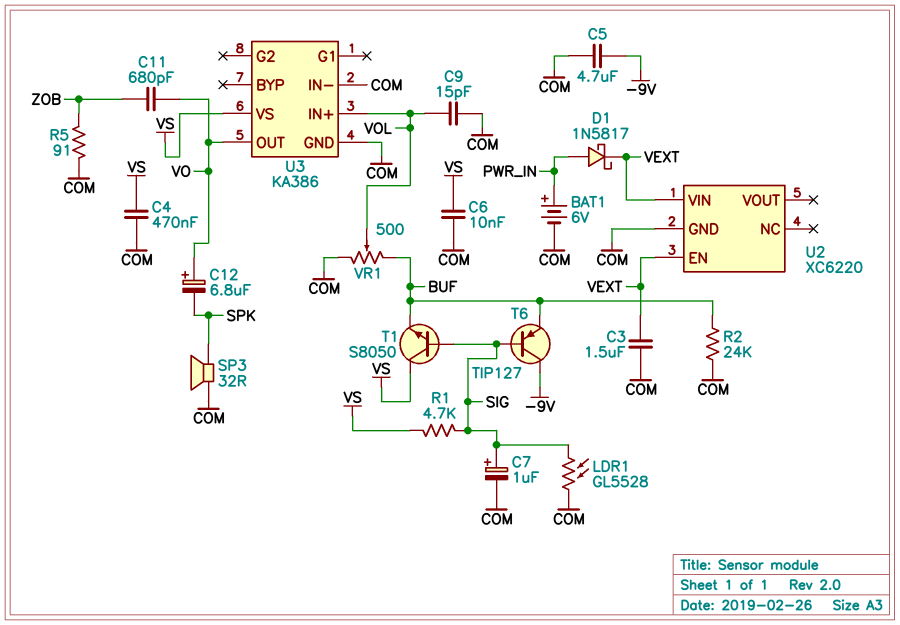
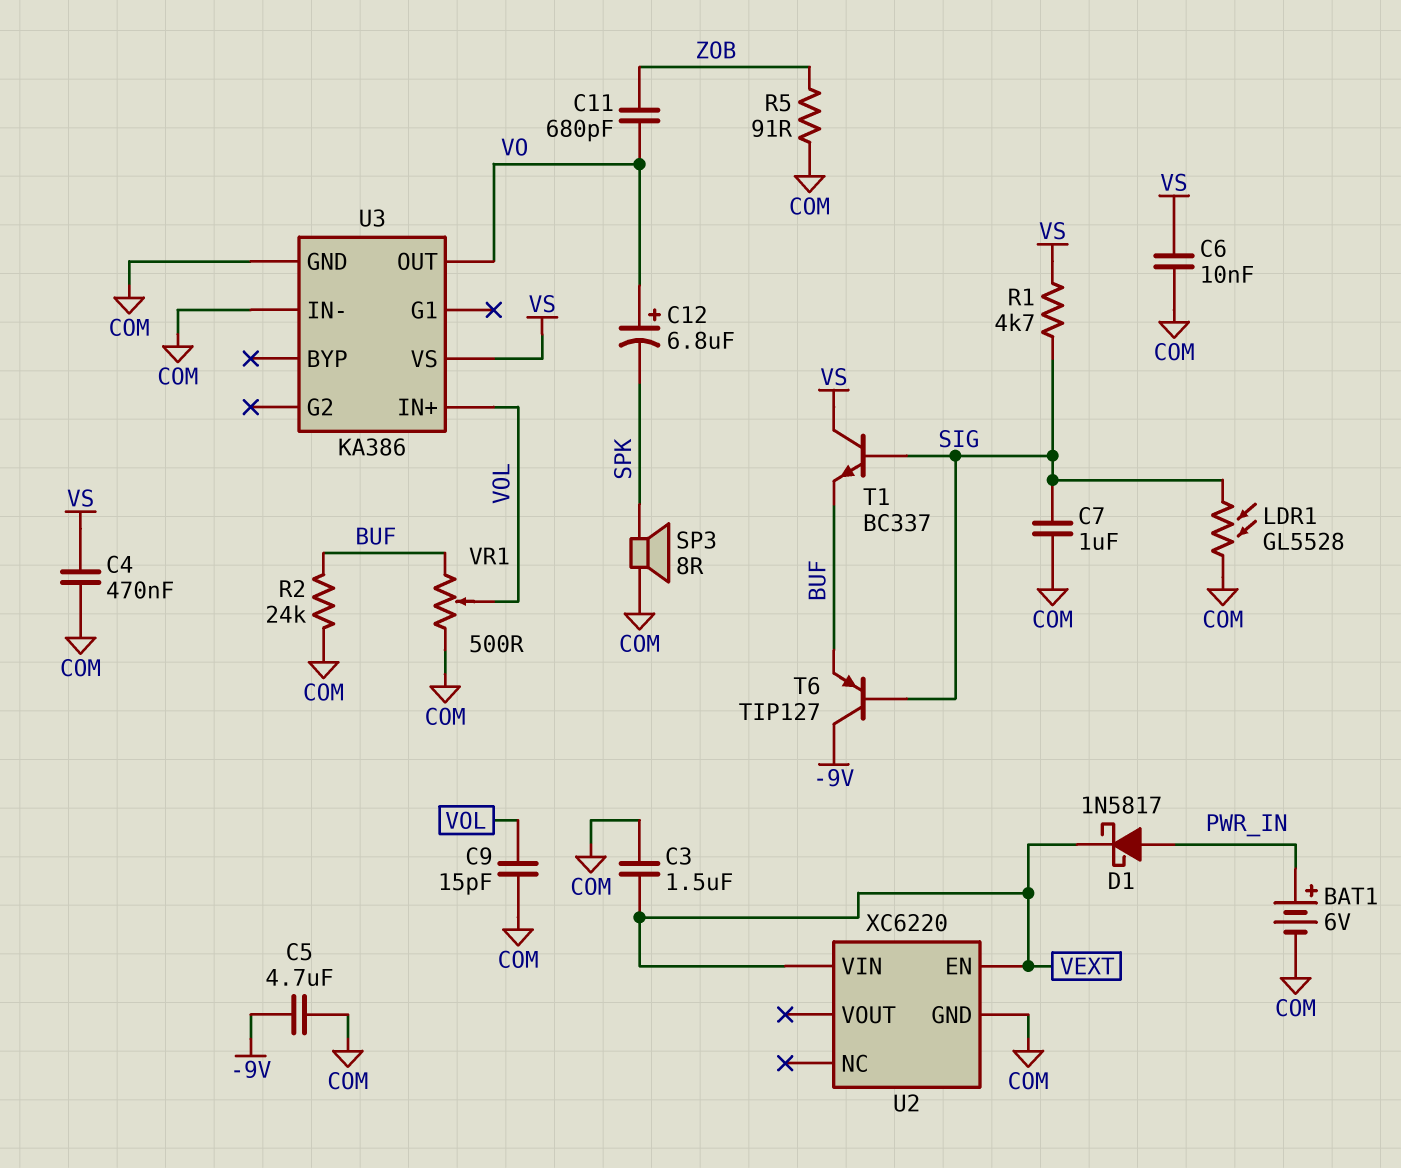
C7: 1uF (plus SIG, minus COM) -> 1uF (COM, SIG)
SP3: speaker 32R (COM, SPK) -> speaker 8R (COM, SPK)
T1: NPN S8050 (B SIG, C VS, E BUF) -> NPN BC337 (B SIG, C VS, E BUF)

